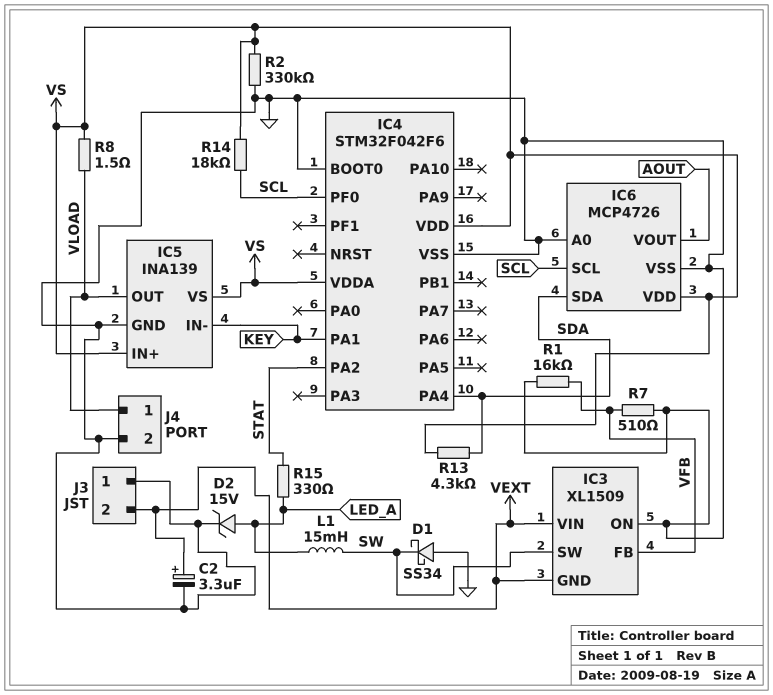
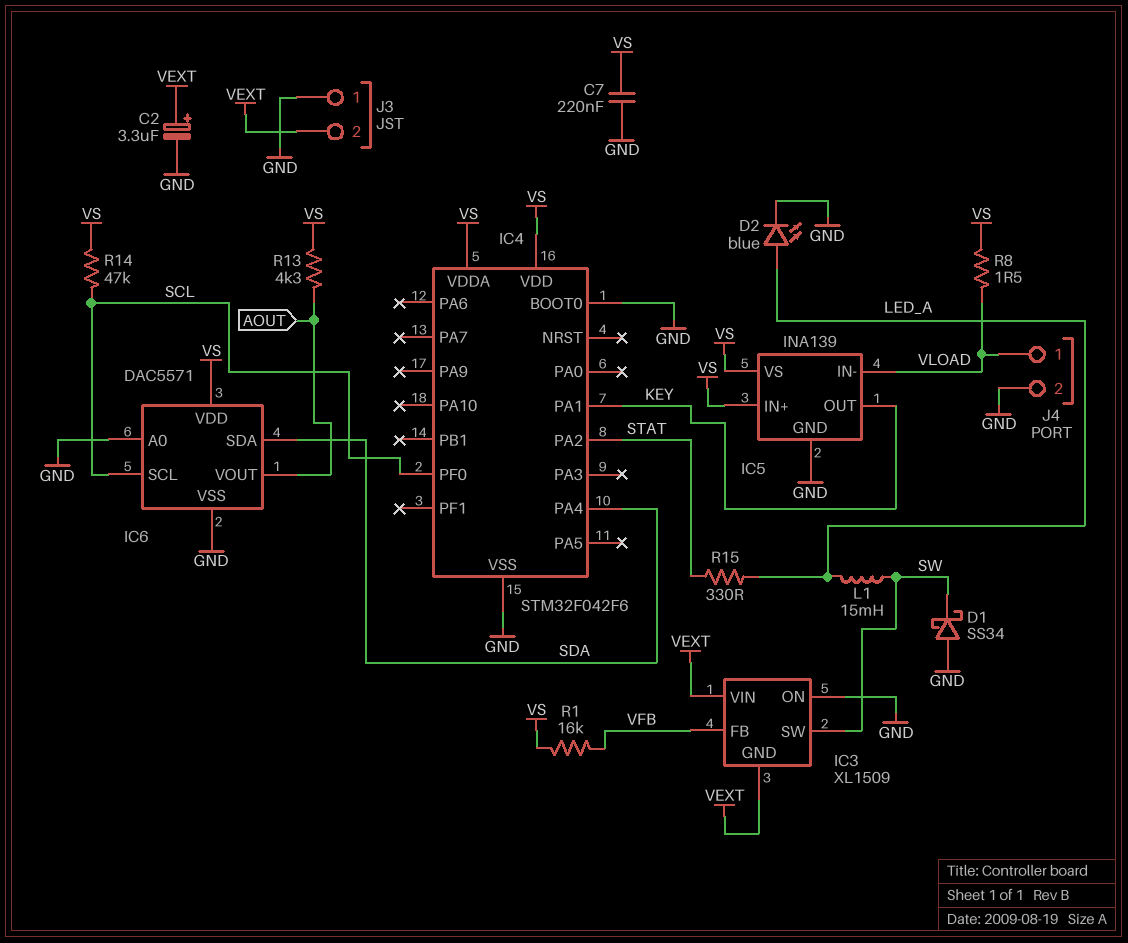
C7: none -> 220nF (GND, VS)
D2: zener 15V (A LED_A, K GND) -> LED blue (A LED_A, K GND)
IC5 pin IN-: KEY -> VLOAD
IC5 pin OUT: VLOAD -> KEY
IC6: MCP4726 -> DAC5571
R1: 16k (GND, VFB) -> 16k (VFB, VS)
R2: 330k (GND, VS) -> none
R7: 510 (GND, VFB) -> none
R13: 4.3k (SDA, VS) -> 4.3k (AOUT, VS)
R14: 18k (SCL, VS) -> 47k (SCL, VS)

